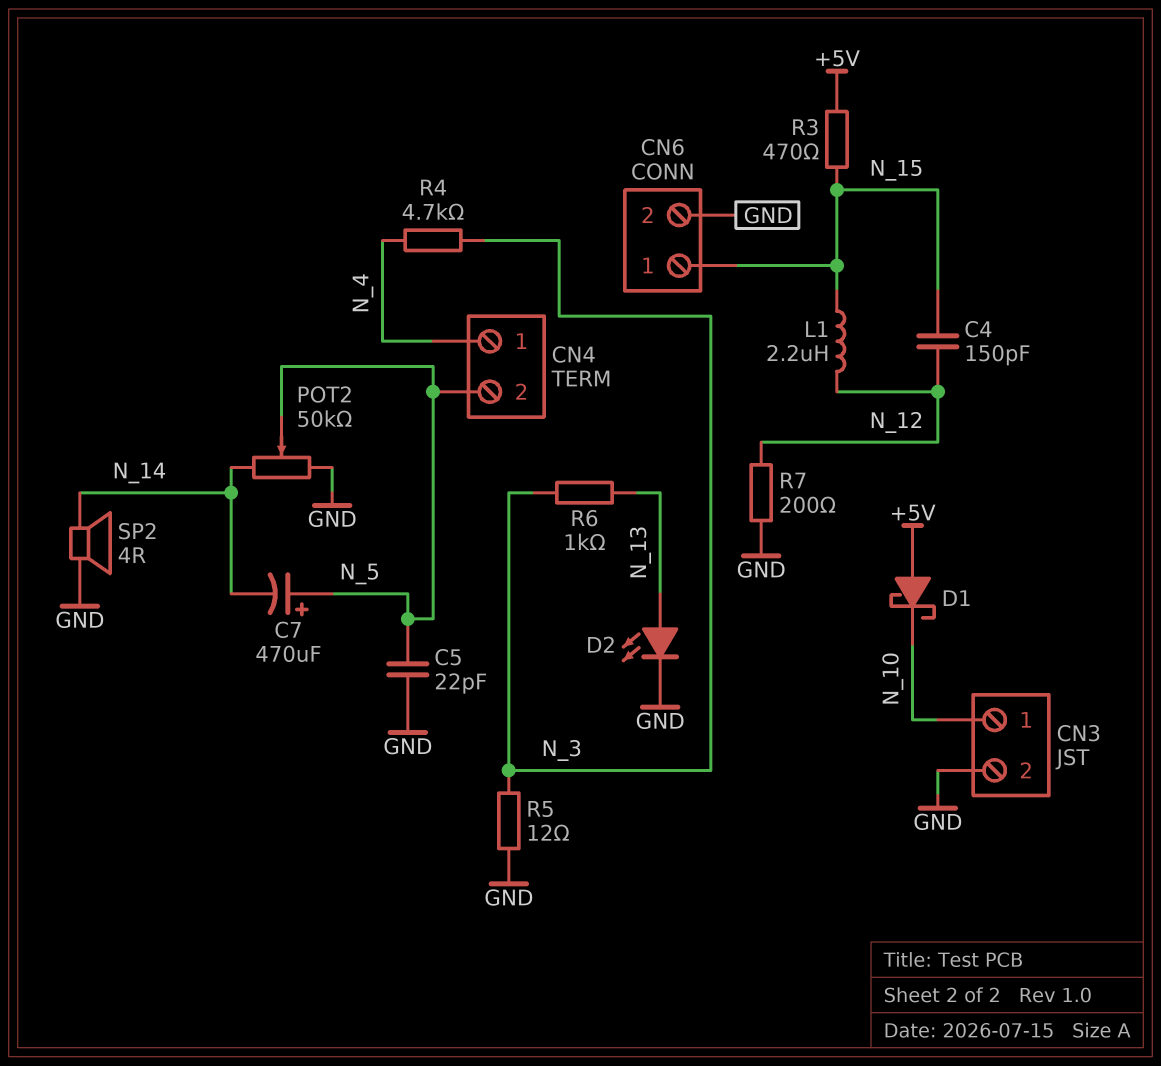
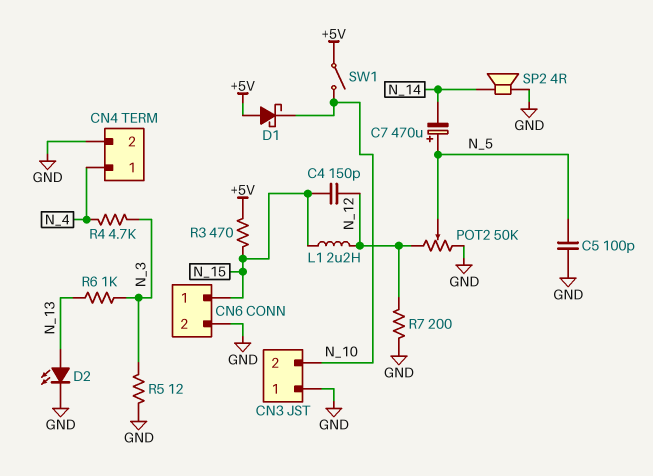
C5: 22pF (GND, N_5) -> 100pF (GND, N_5)
CN3 pin 1: N_10 -> GND
CN3 pin 2: GND -> N_10
CN4 pin 2: N_5 -> GND
POT2: 50k (GND, N_14, wiper N_5) -> 50k (GND, N_12, wiper N_5)
SW1: none -> switch (+5V, N_10)

